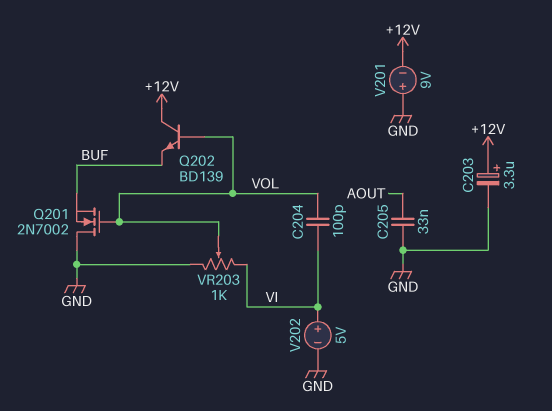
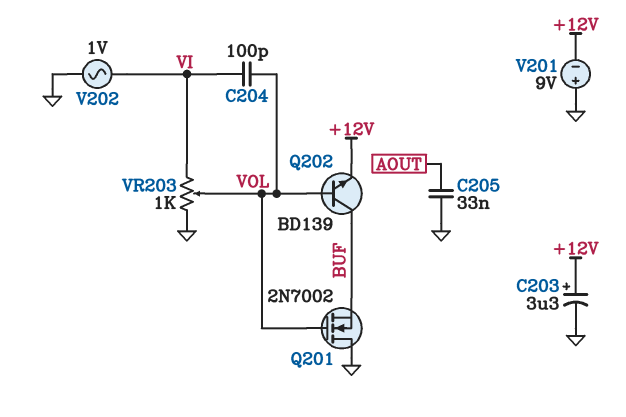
Q202: NPN BD139 (B VOL, C +12V, E BUF) -> NPN BD139 (B VOL, C BUF, E +12V)
V202: 5V (plus VI, minus GND) -> AC 1V (GND, VI)

